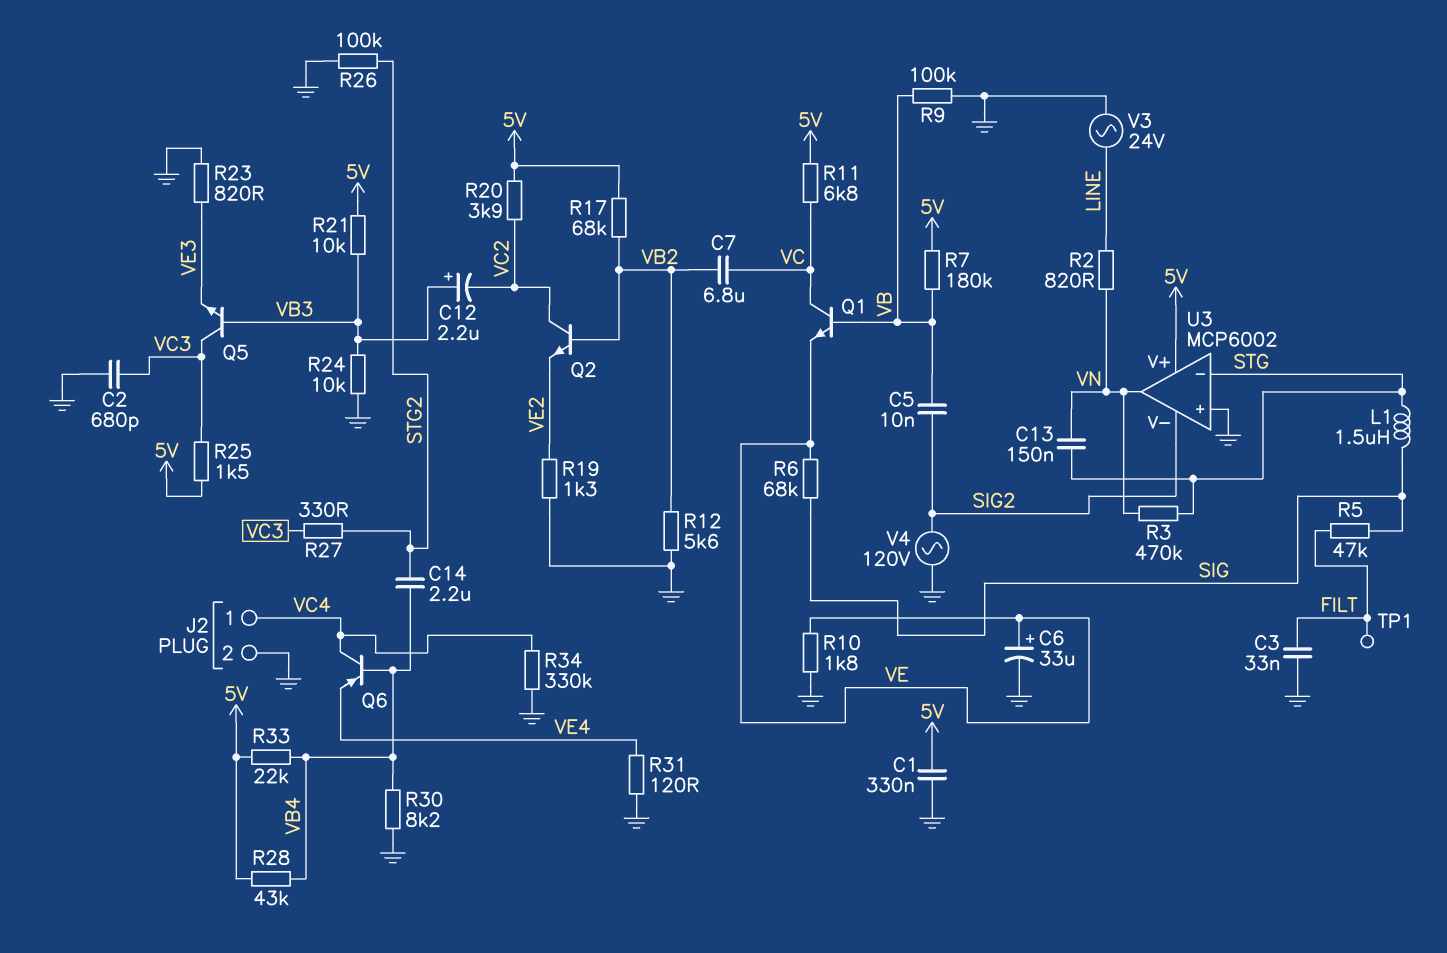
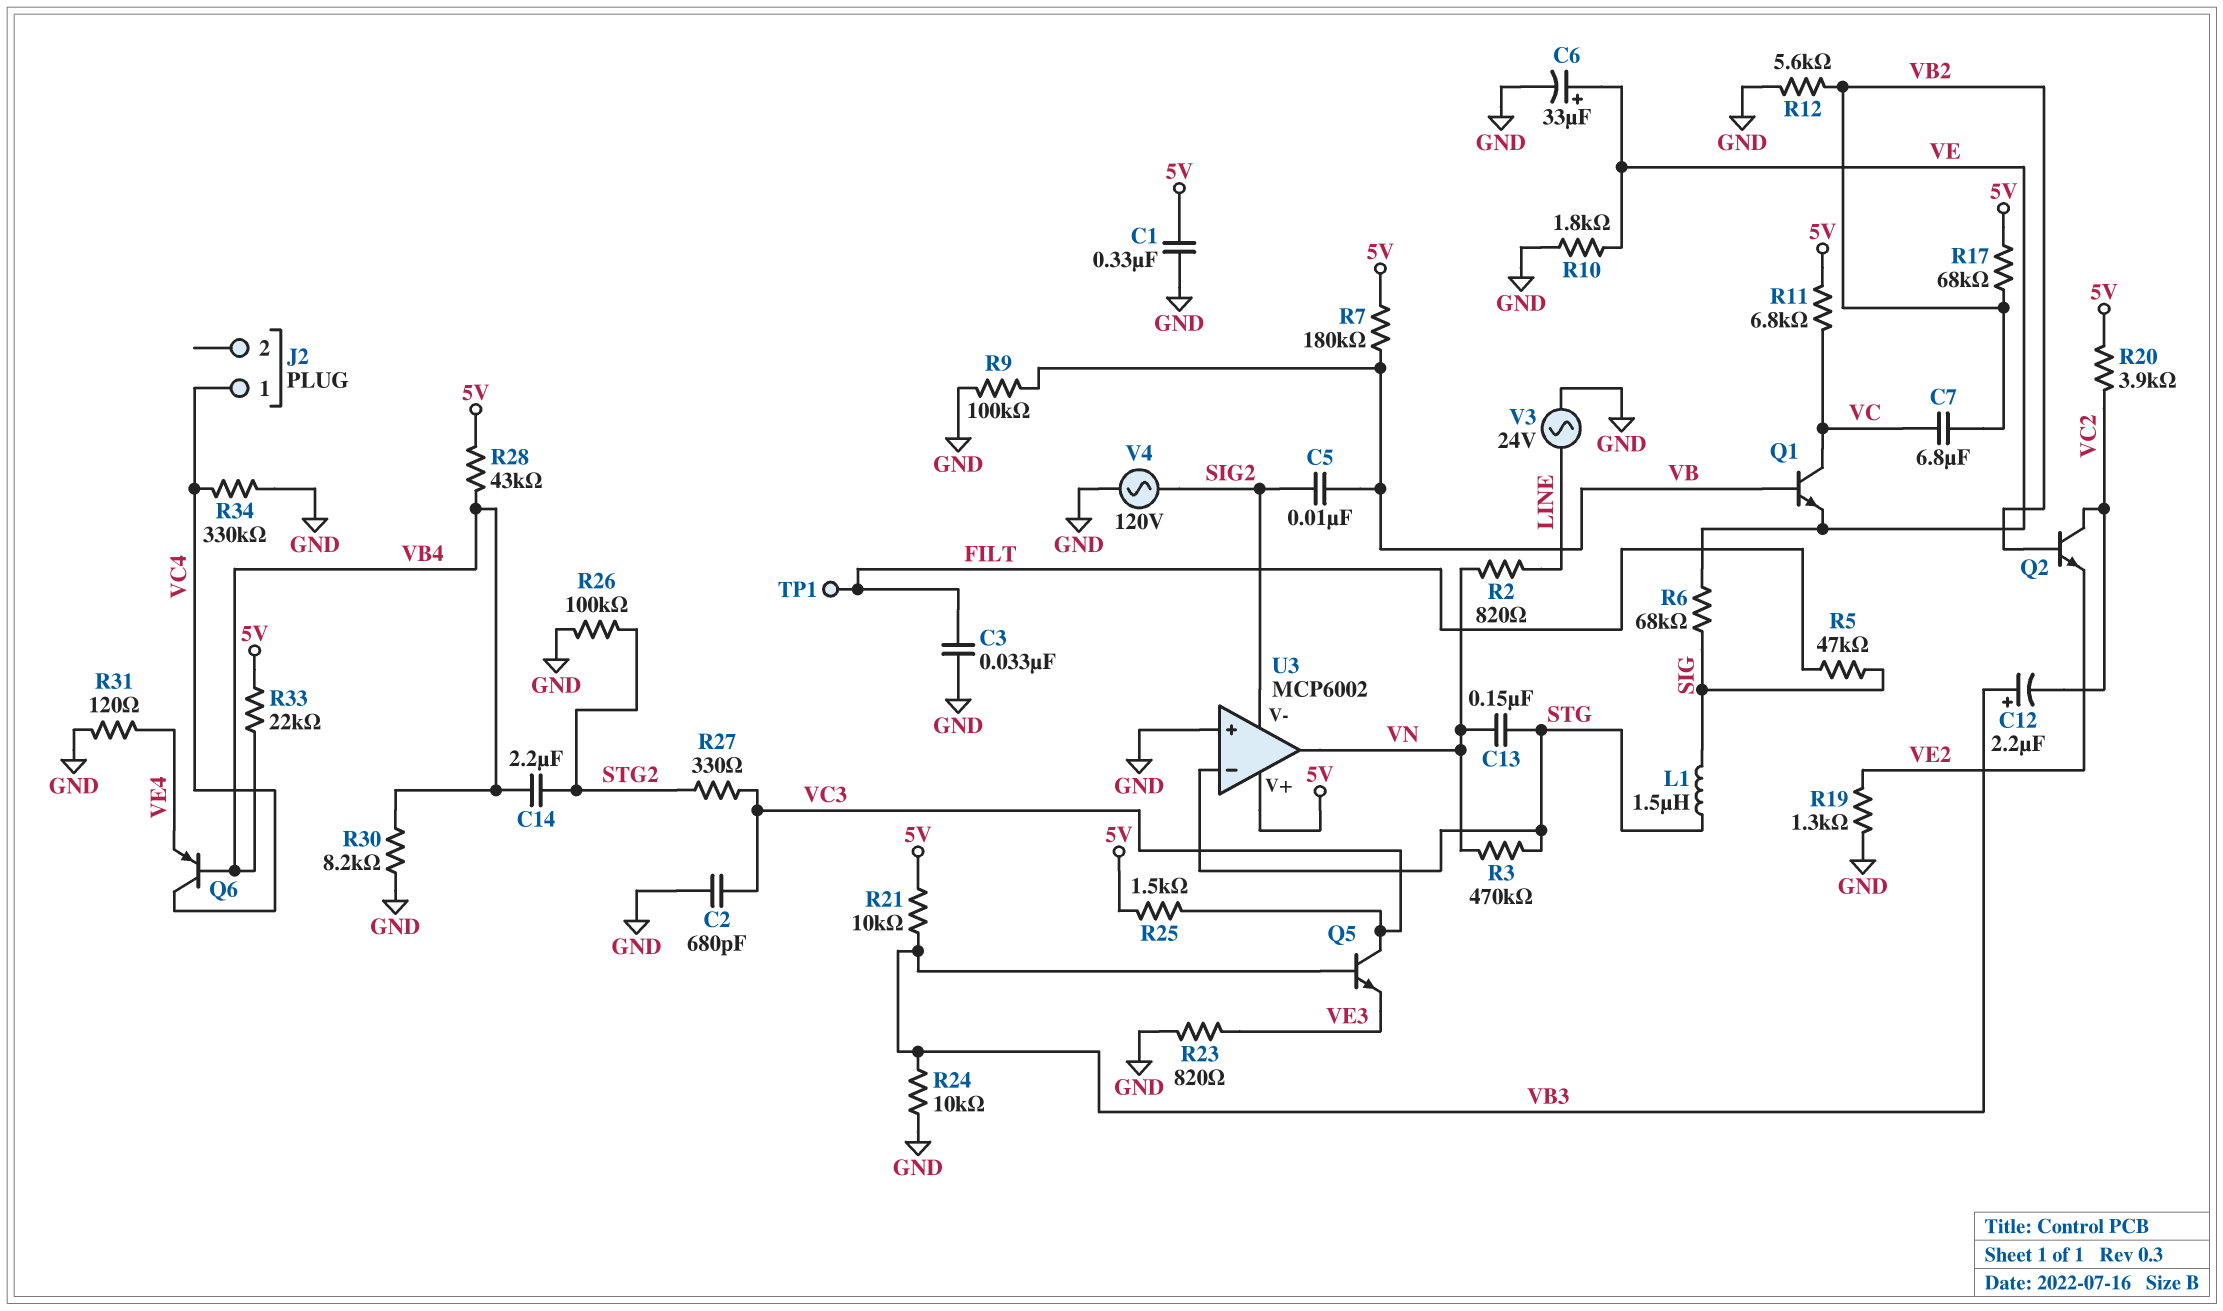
J2 pin 2: GND -> none

